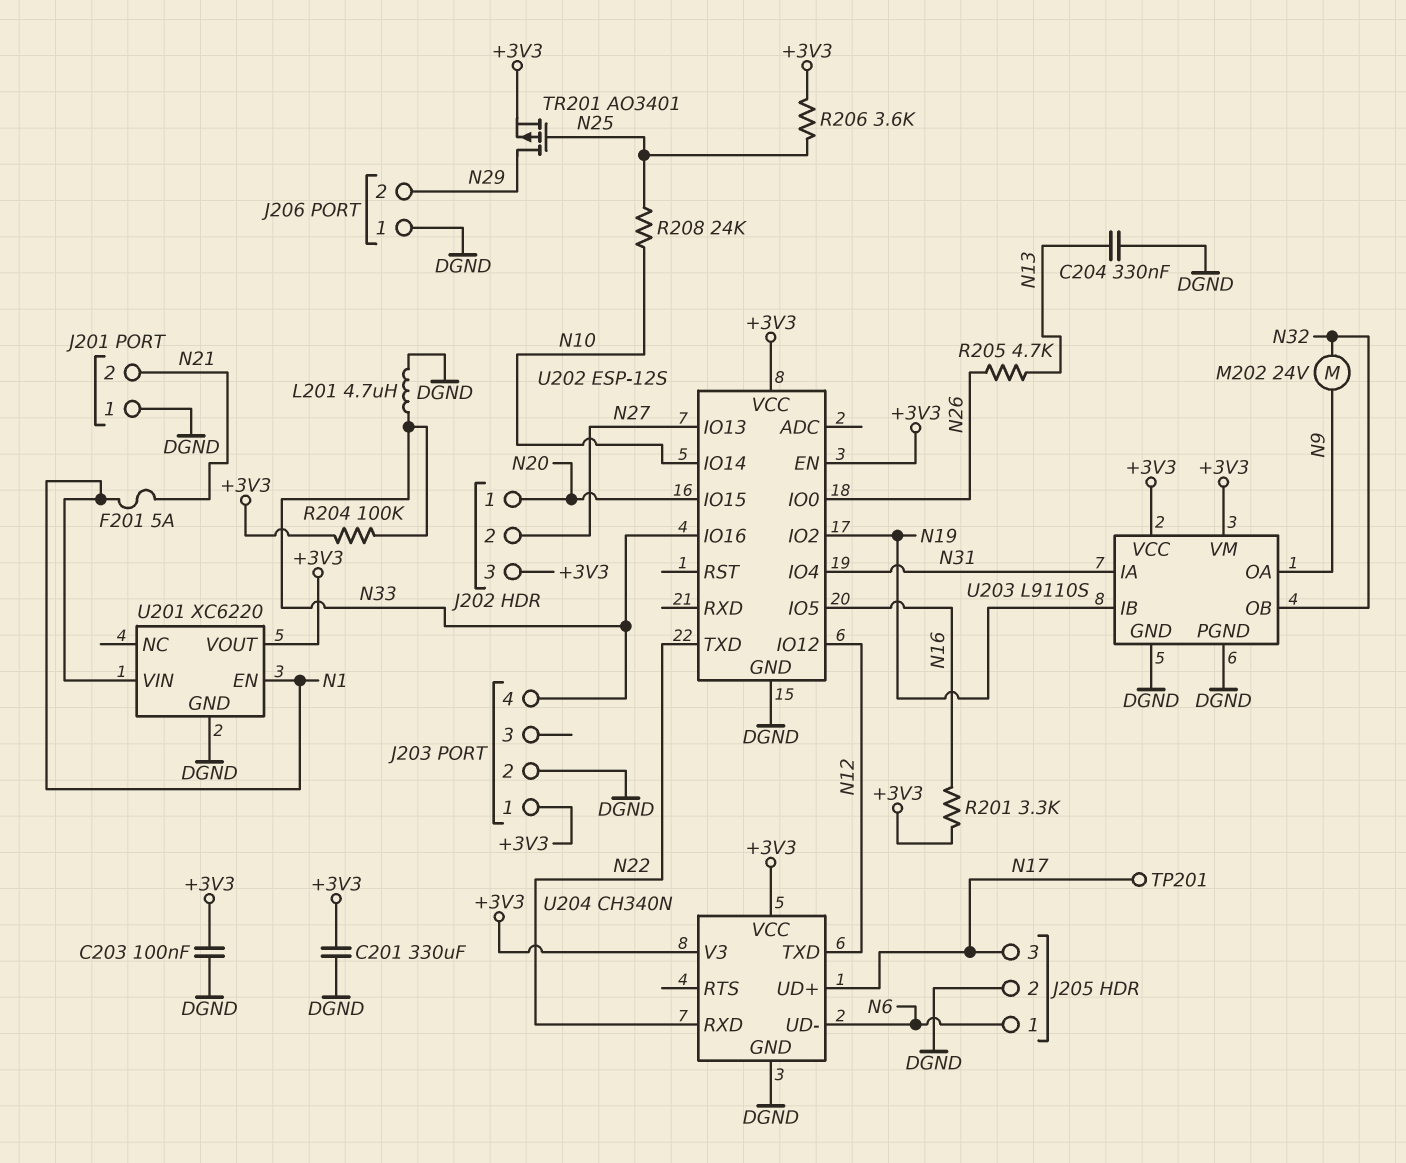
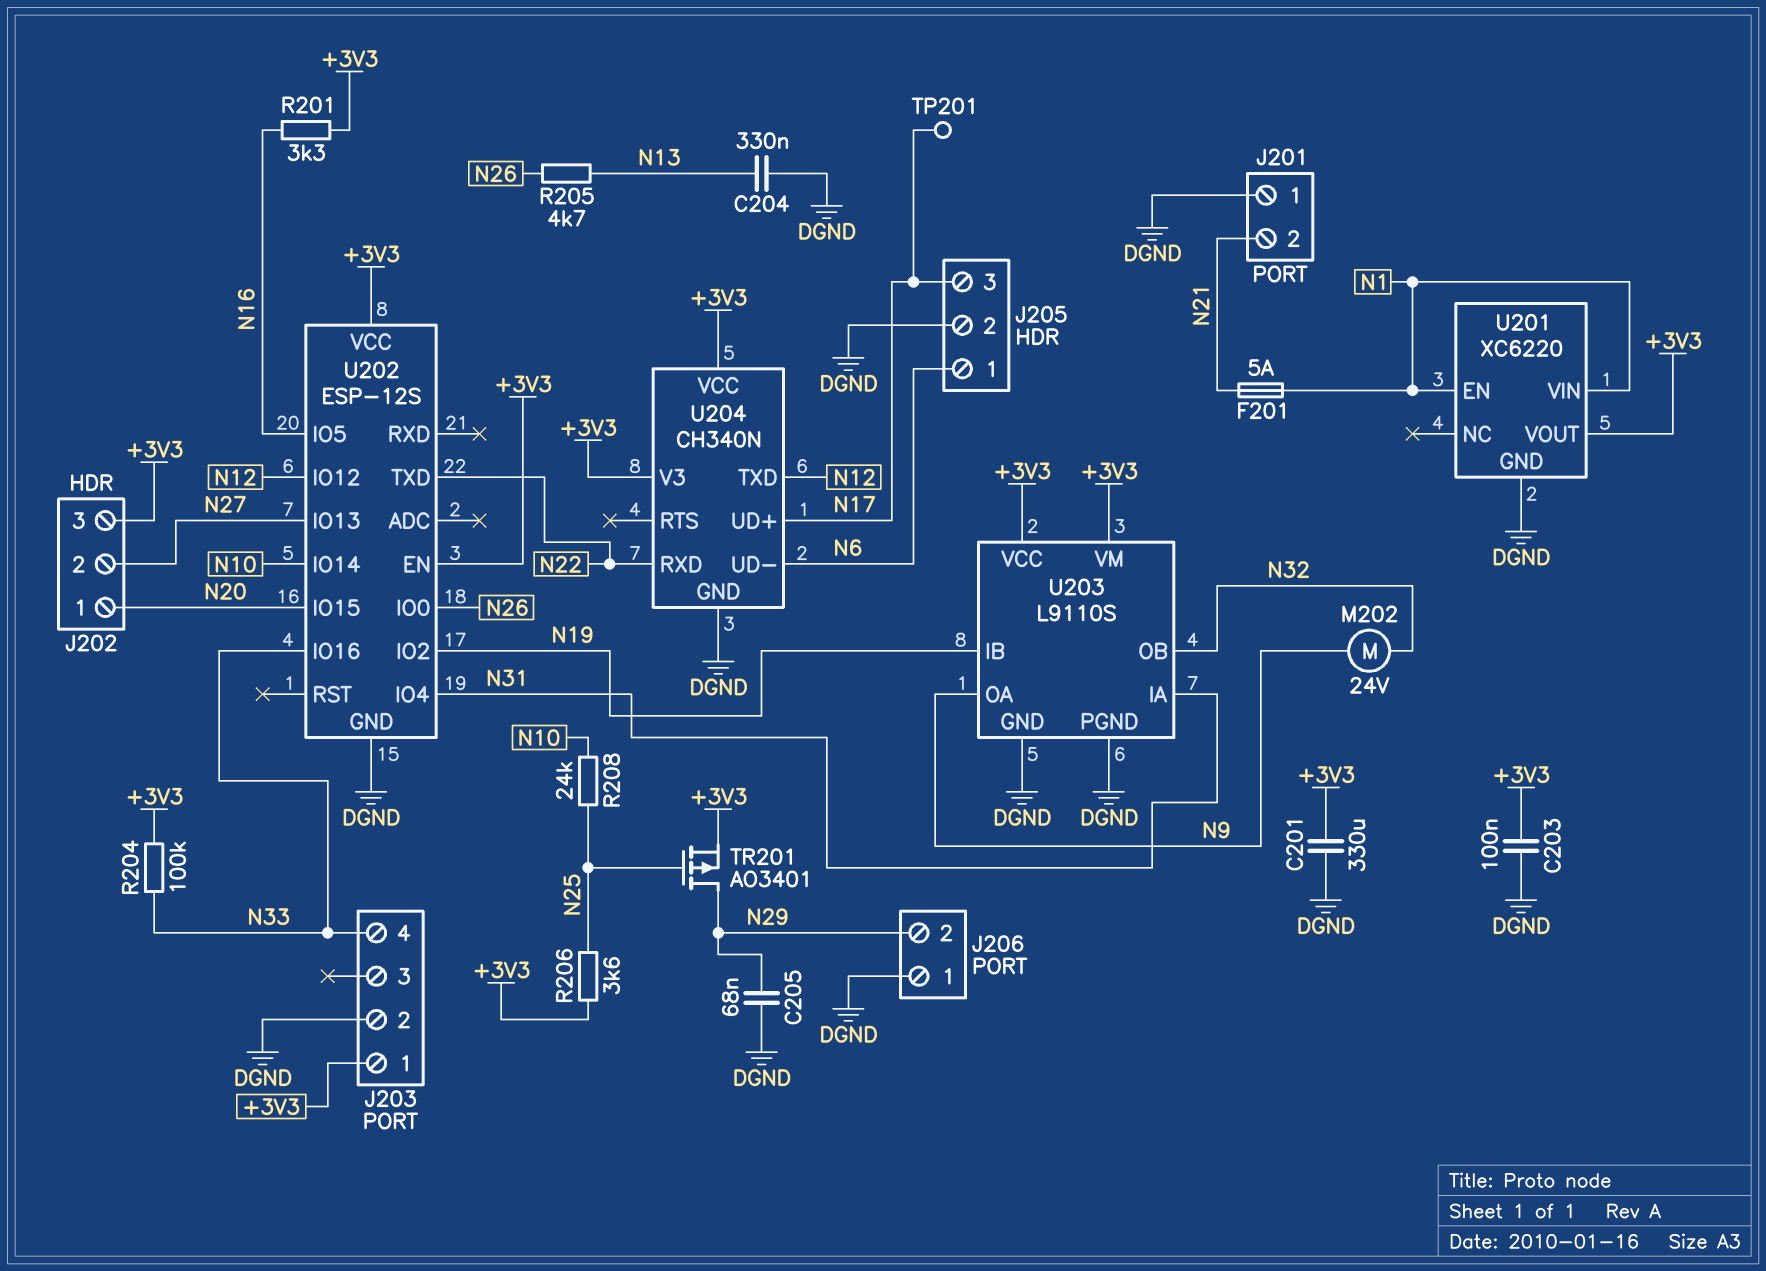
C205: none -> 68nF (DGND, N29)
L201: 4.7uH (DGND, N33) -> none

